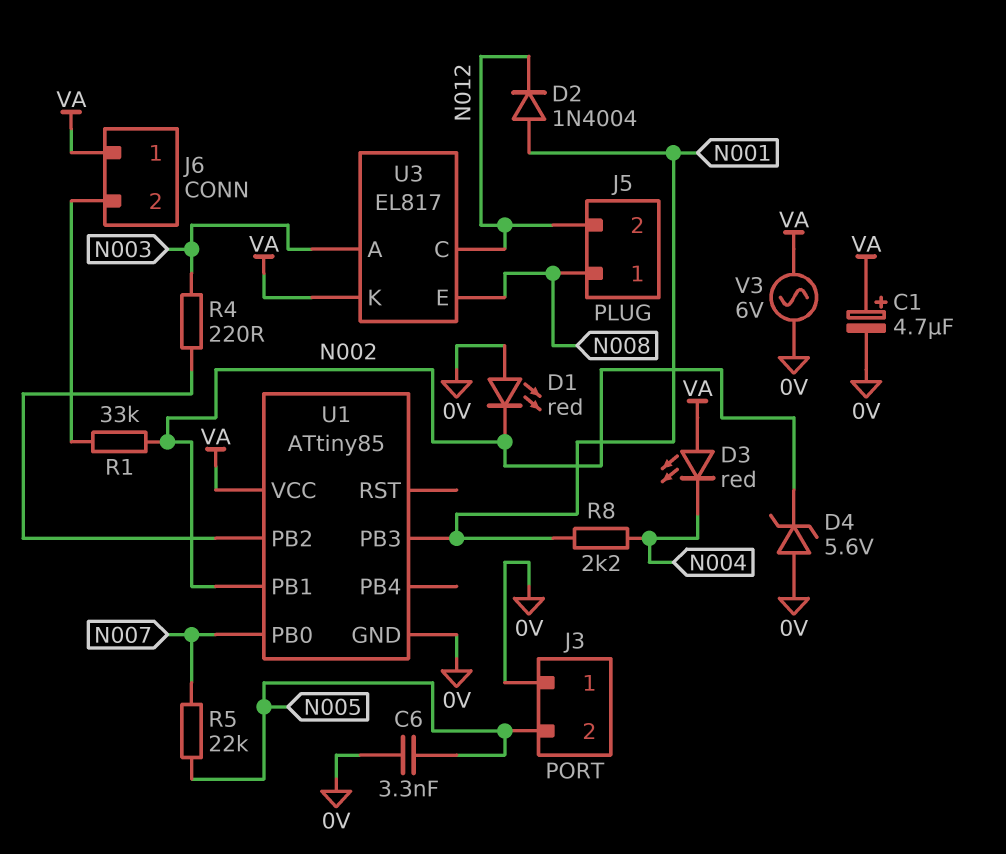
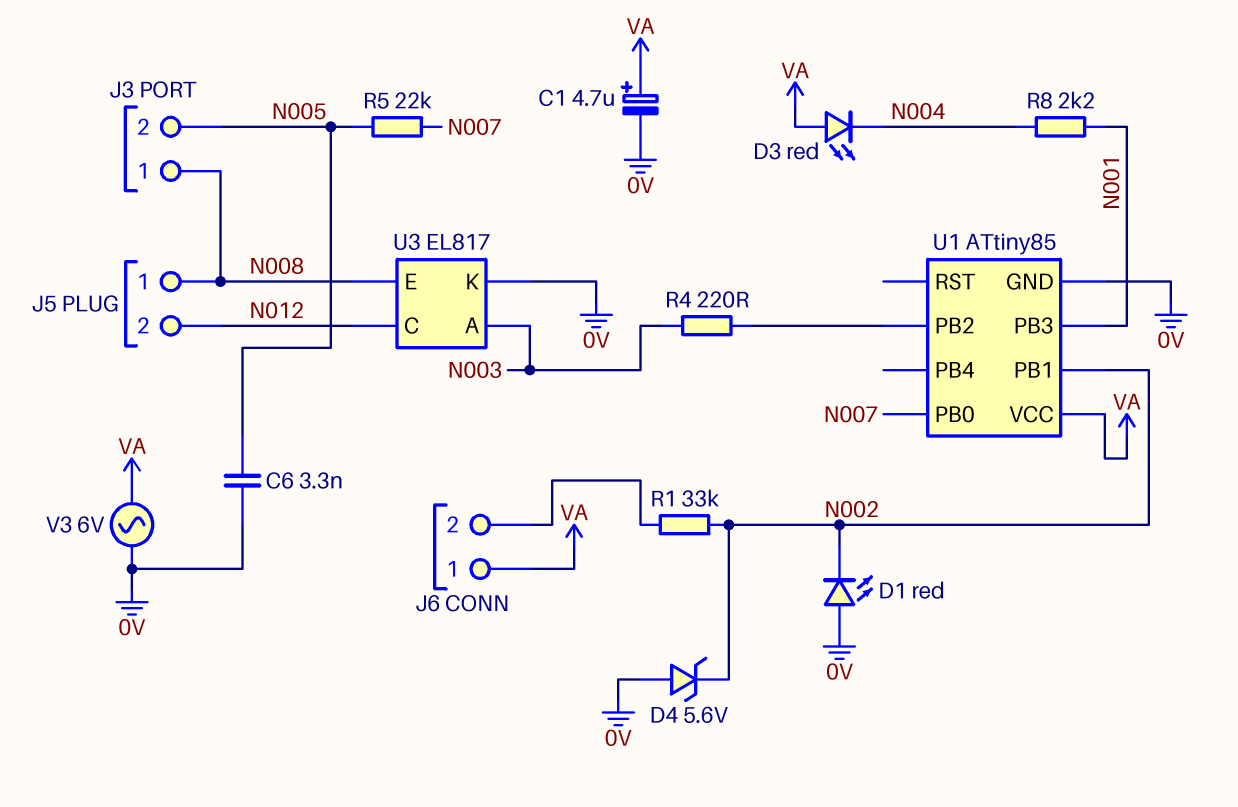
D2: diode 1N4004 (A N001, K N012) -> none
J3 pin 1: 0V -> N008
U3 pin K: VA -> 0V

